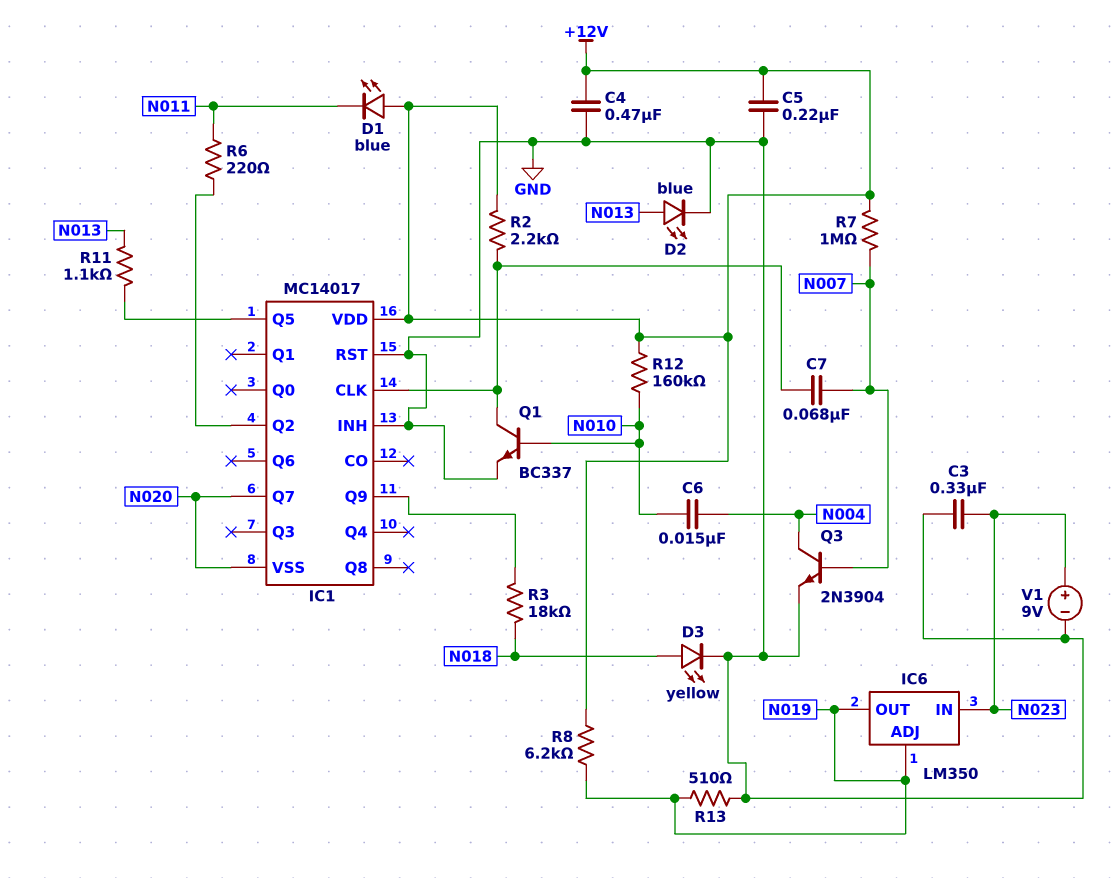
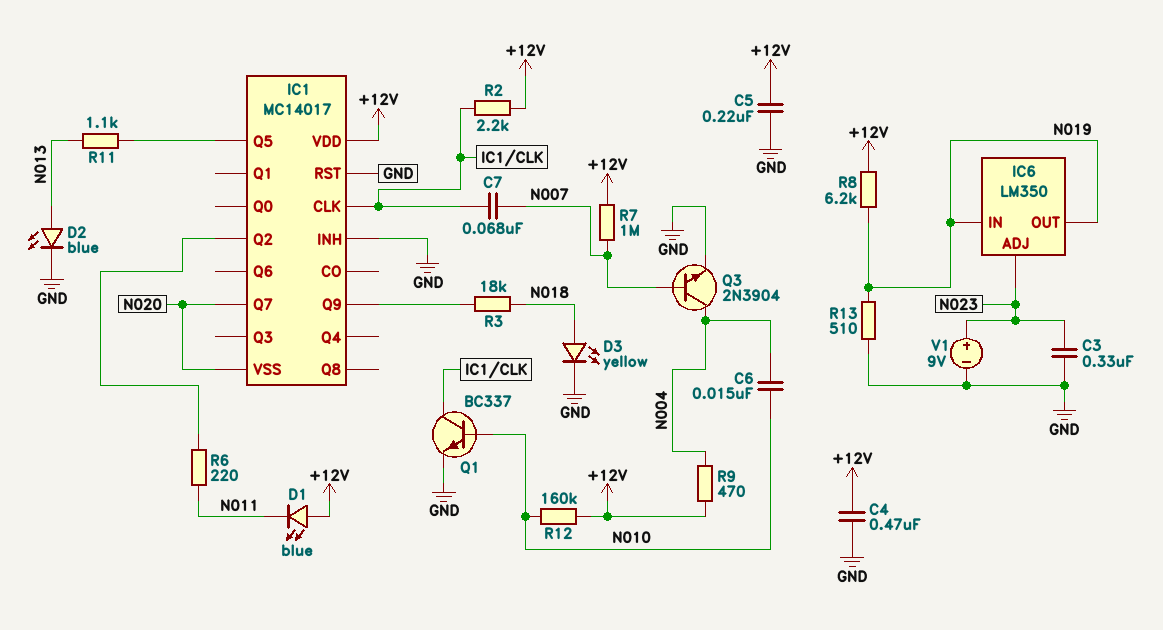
IC6 pin ADJ: N019 -> N023
IC6 pin IN: N023 -> N019
R9: none -> 470 (+12V, N004)

